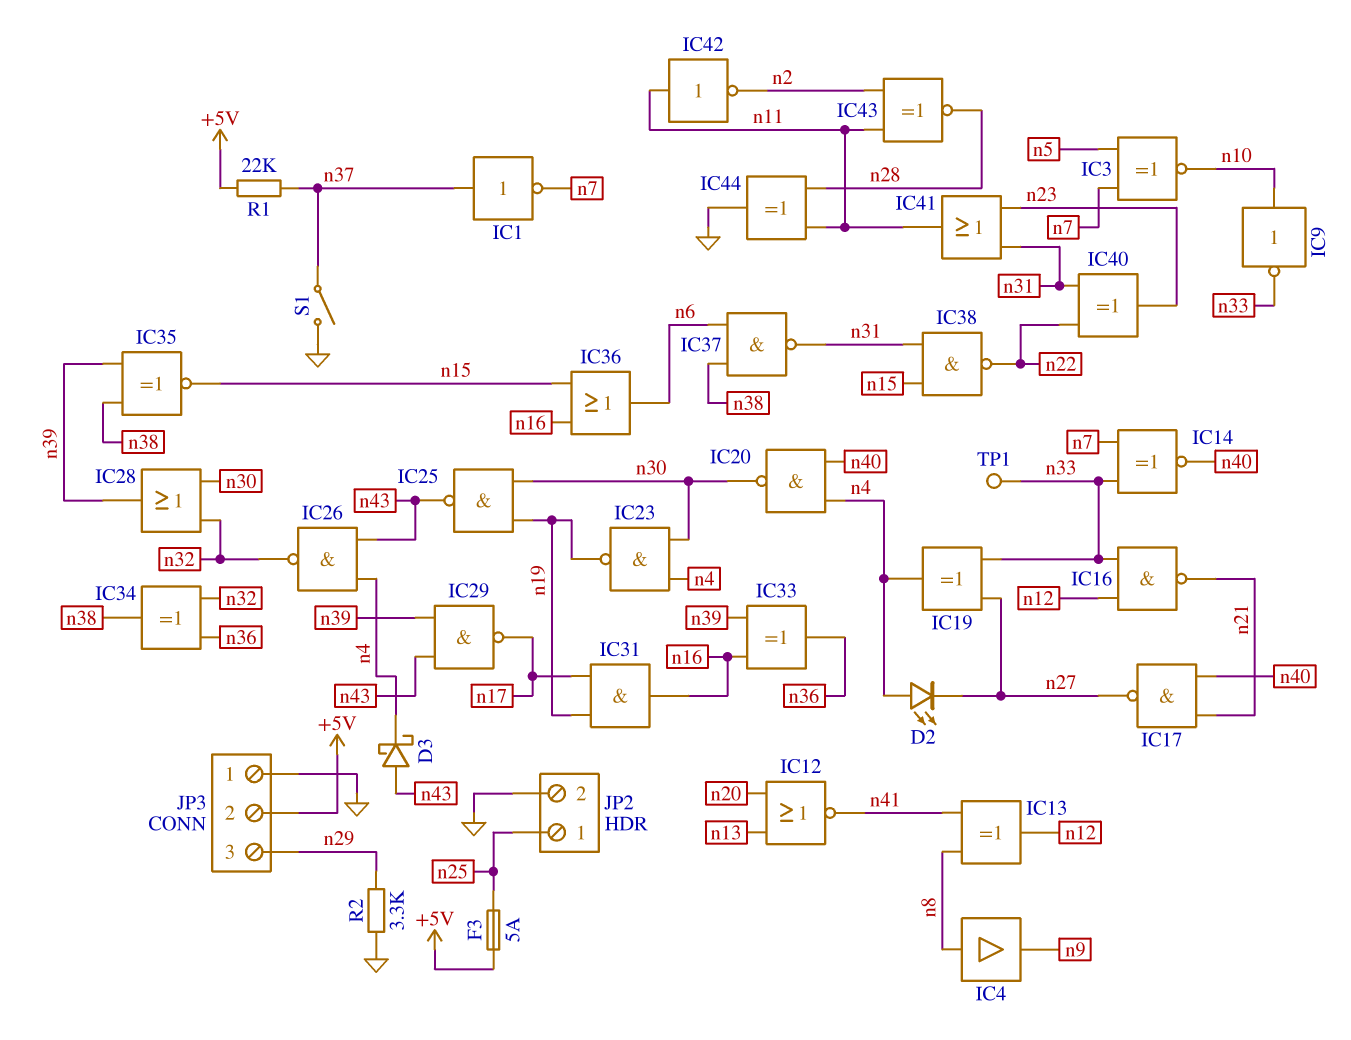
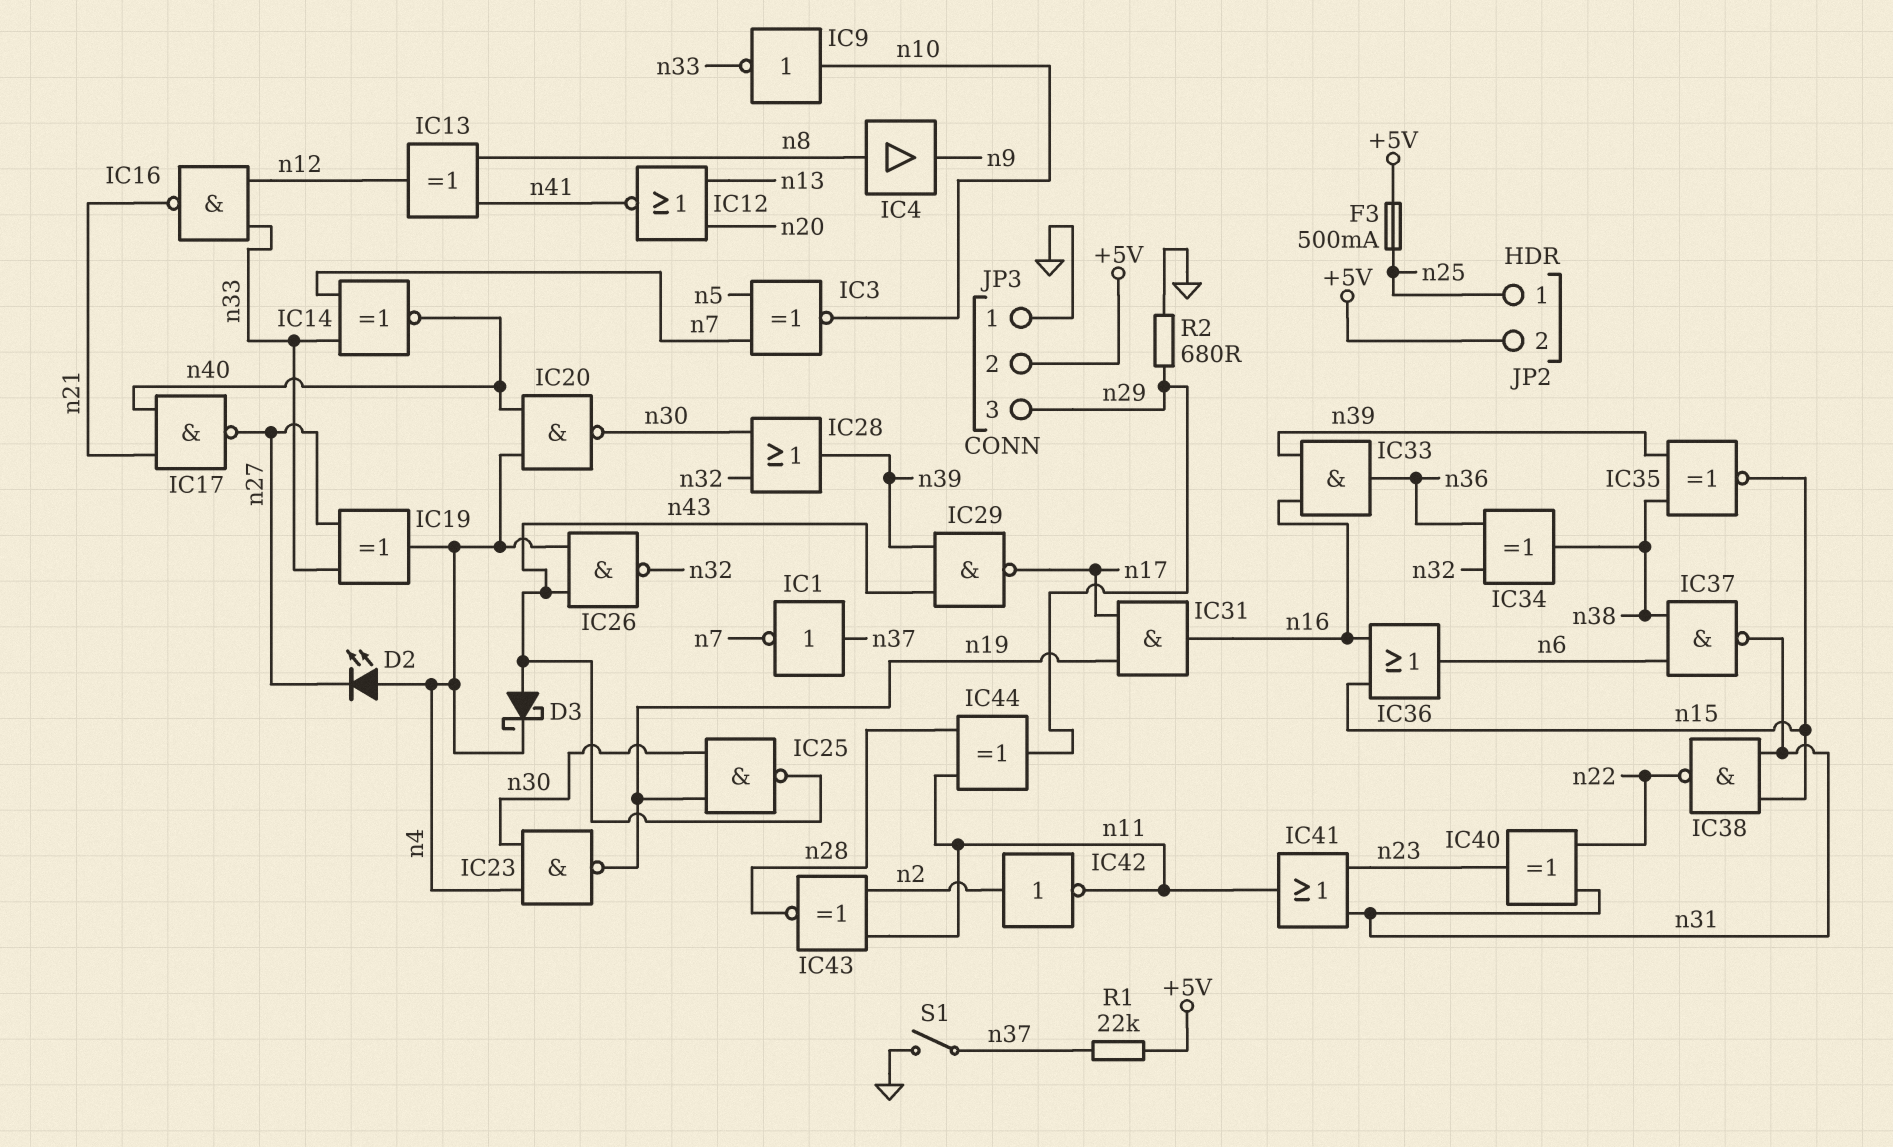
F3: 5A (+5V, n25) -> 500mA (+5V, n25)
IC33: XOR (in n16, in n39, out n36) -> AND (in n16, in n39, out n36)
IC42: NOT (in n11, out n2) -> NOT (in n2, out n11)
IC44: XOR (in n11, in n28, out GND) -> XOR (in n11, in n28, out n29)
JP2 pin 2: GND -> +5V
R2: 3.3k (GND, n29) -> 680 (GND, n29)
TP1: test point (n33) -> none

